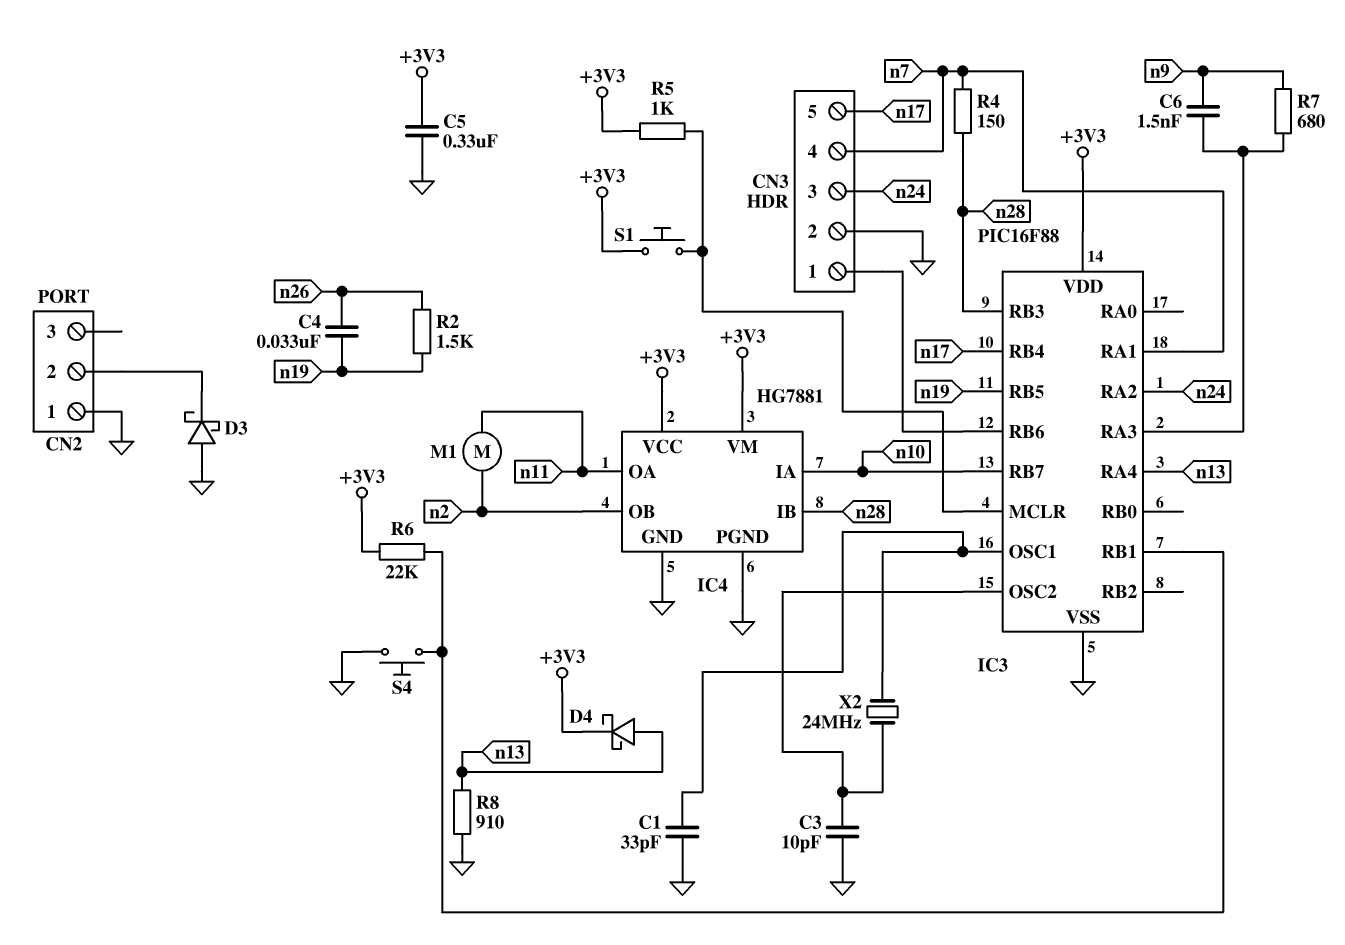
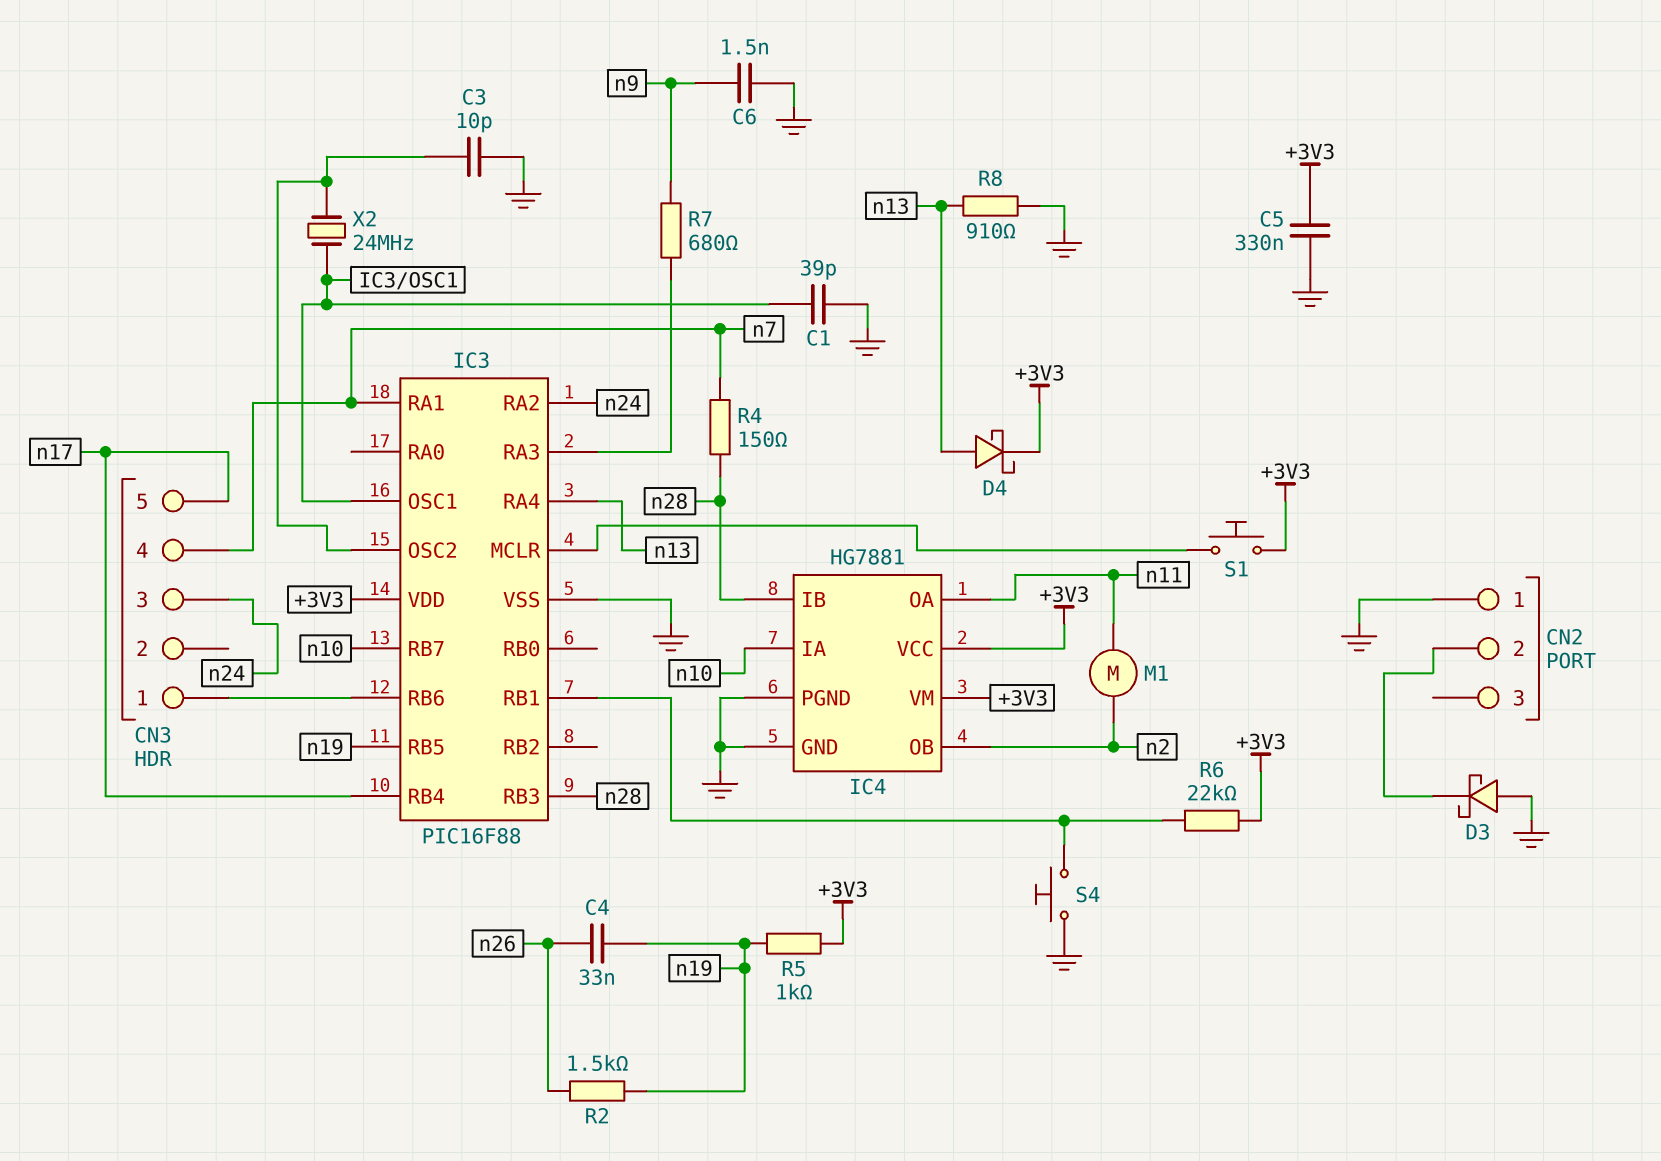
C1: 33pF (GND, IC3/OSC1) -> 39pF (GND, IC3/OSC1)
C6: 1.5nF (IC3/RA3, n9) -> 1.5nF (GND, n9)
CN3 pin 2: GND -> none
R5: 1k (+3V3, IC3/MCLR) -> 1k (+3V3, n19)

